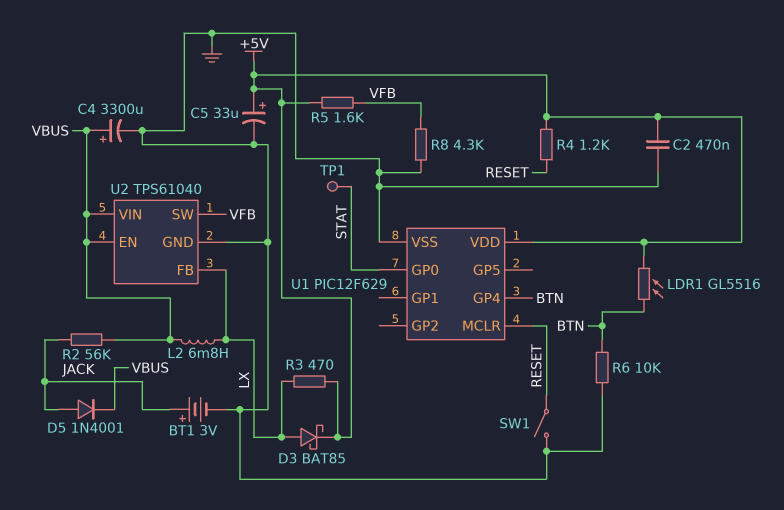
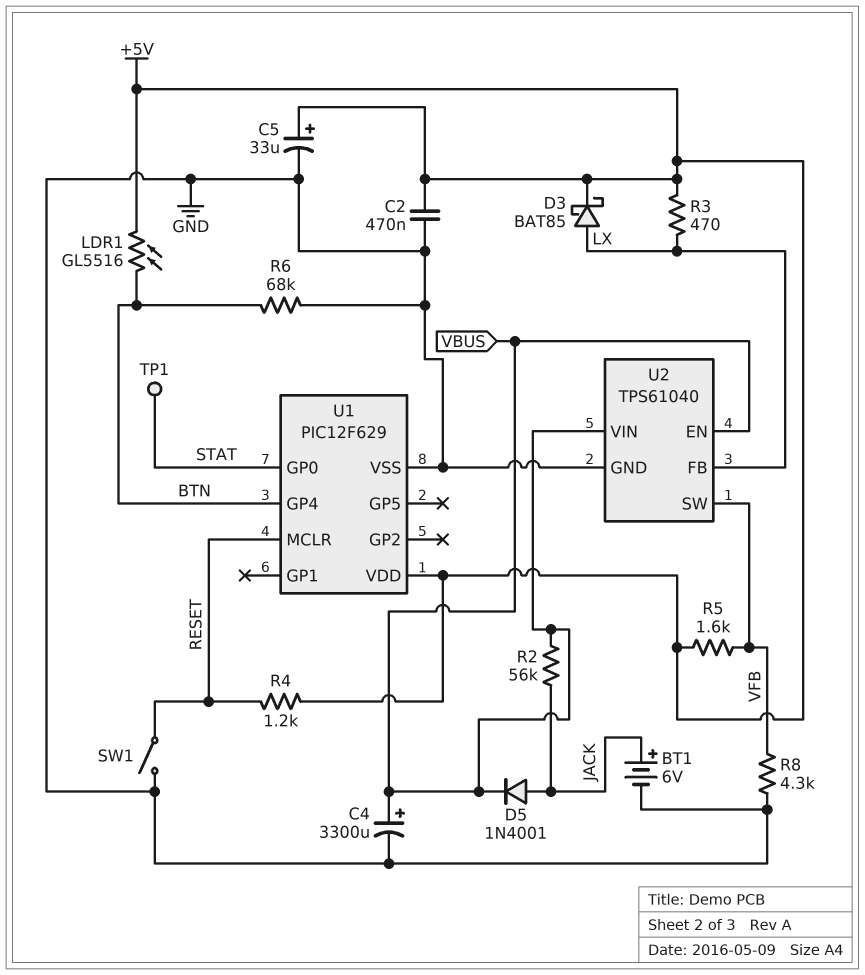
BT1: 3V (plus JACK, minus GND) -> 6V (plus JACK, minus GND)
L2: 6.8mH (LX, VBUS) -> none
R6: 10k (BTN, GND) -> 68k (BTN, GND)

